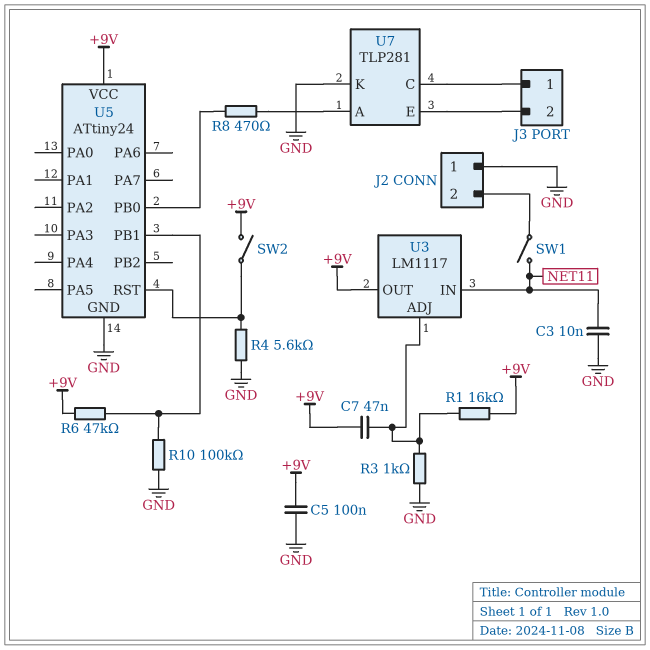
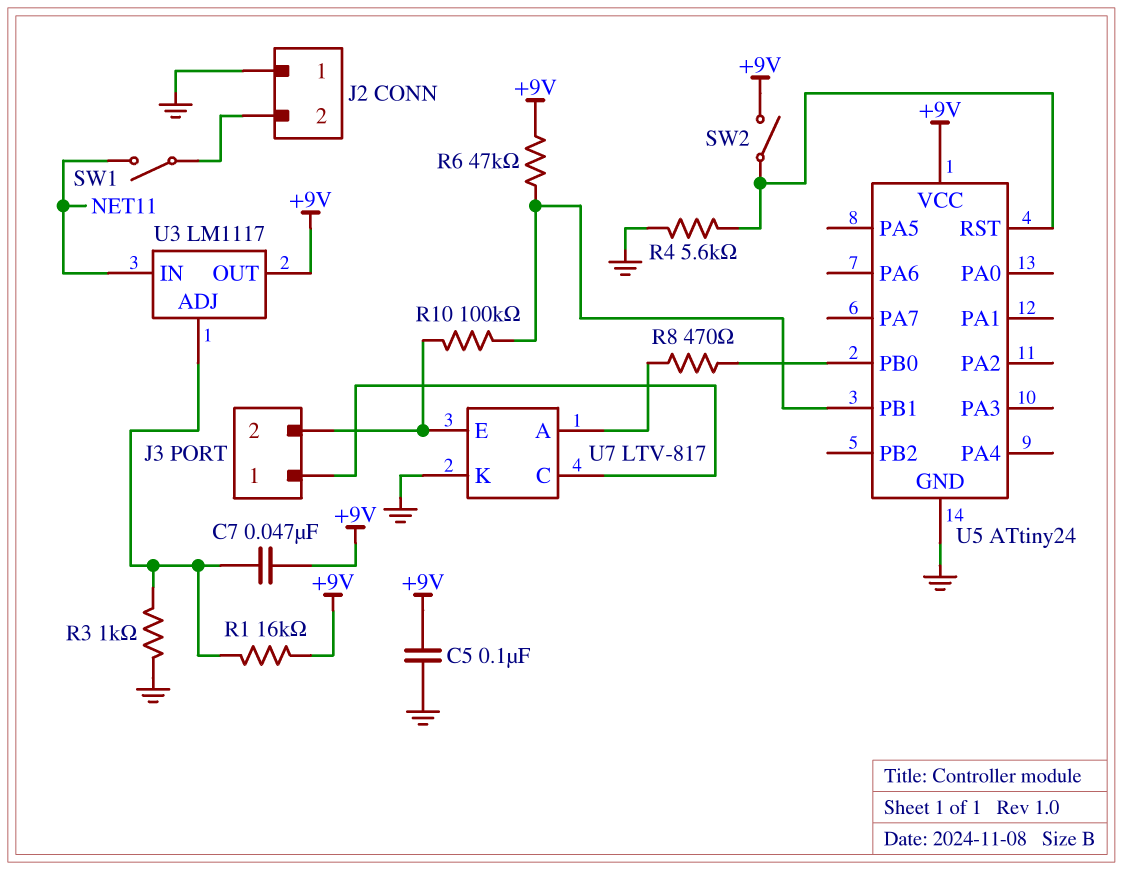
C3: 10nF (GND, NET11) -> none
R10: 100k (GND, U5/PB1) -> 100k (J3/2, U5/PB1)
U7: TLP281 -> LTV-817

